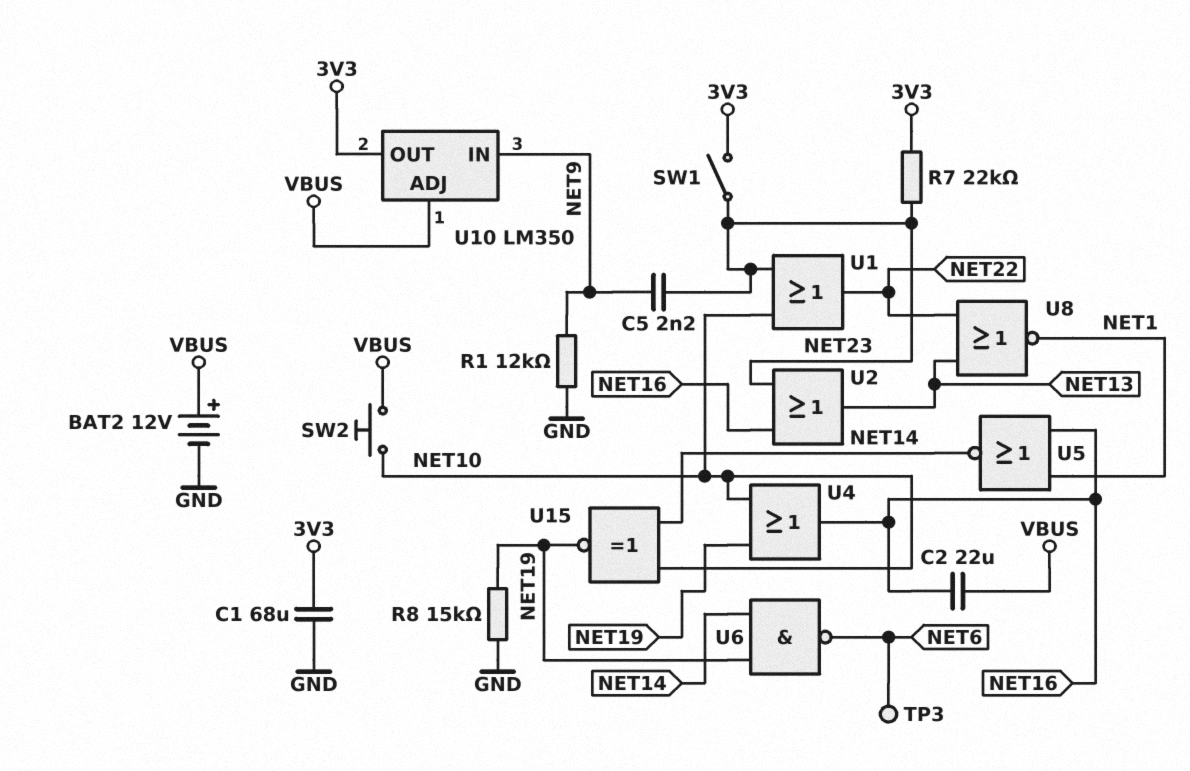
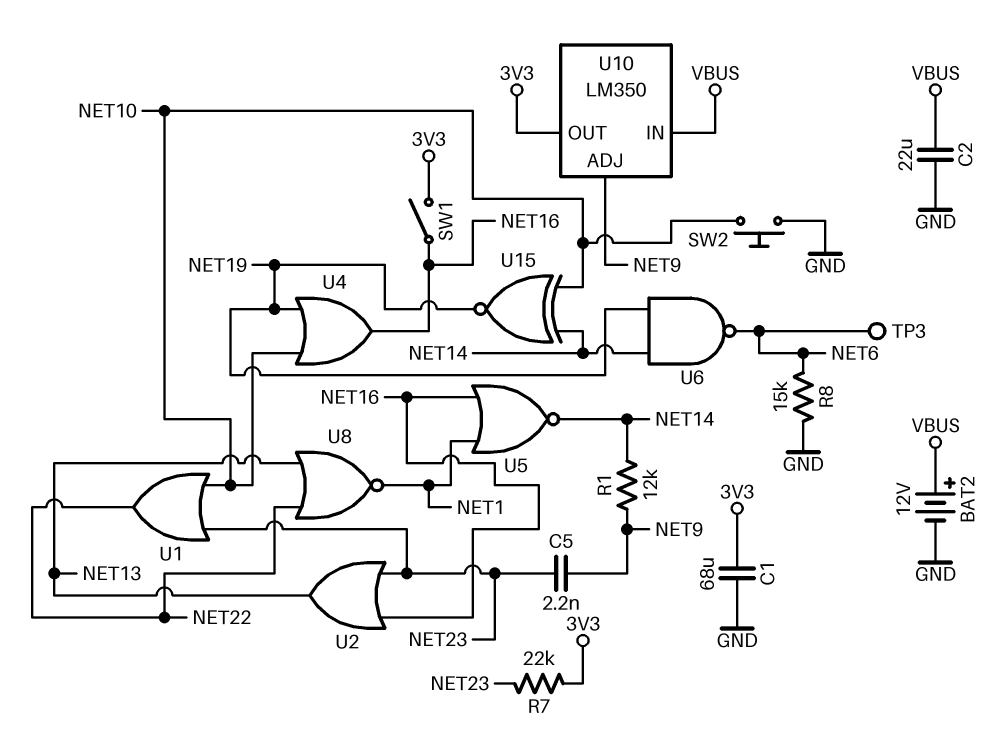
C2: 22uF (NET16, VBUS) -> 22uF (GND, VBUS)
R1: 12k (GND, NET9) -> 12k (NET9, NET14)
R8: 15k (GND, NET19) -> 15k (GND, NET6)
SW1: switch (3V3, NET23) -> switch (3V3, NET16)
SW2: button (NET10, VBUS) -> button (GND, NET10)
U10 pin ADJ: VBUS -> NET9
U10 pin IN: NET9 -> VBUS

